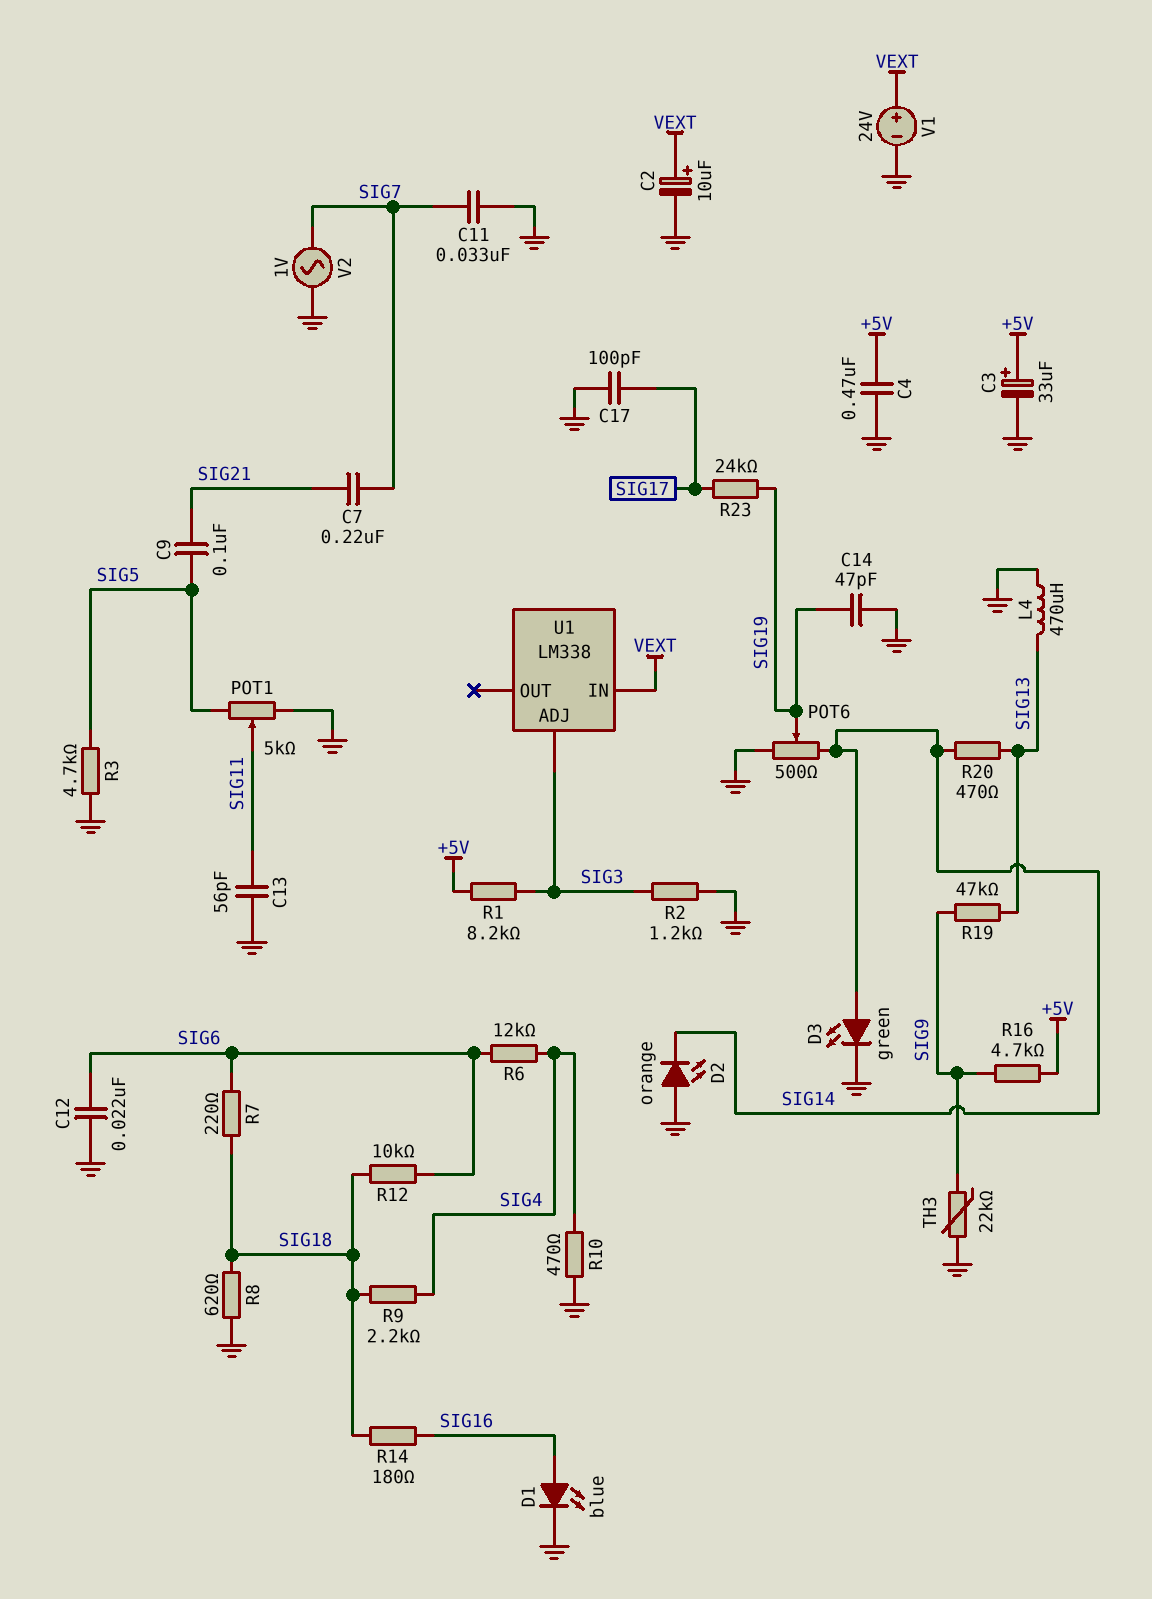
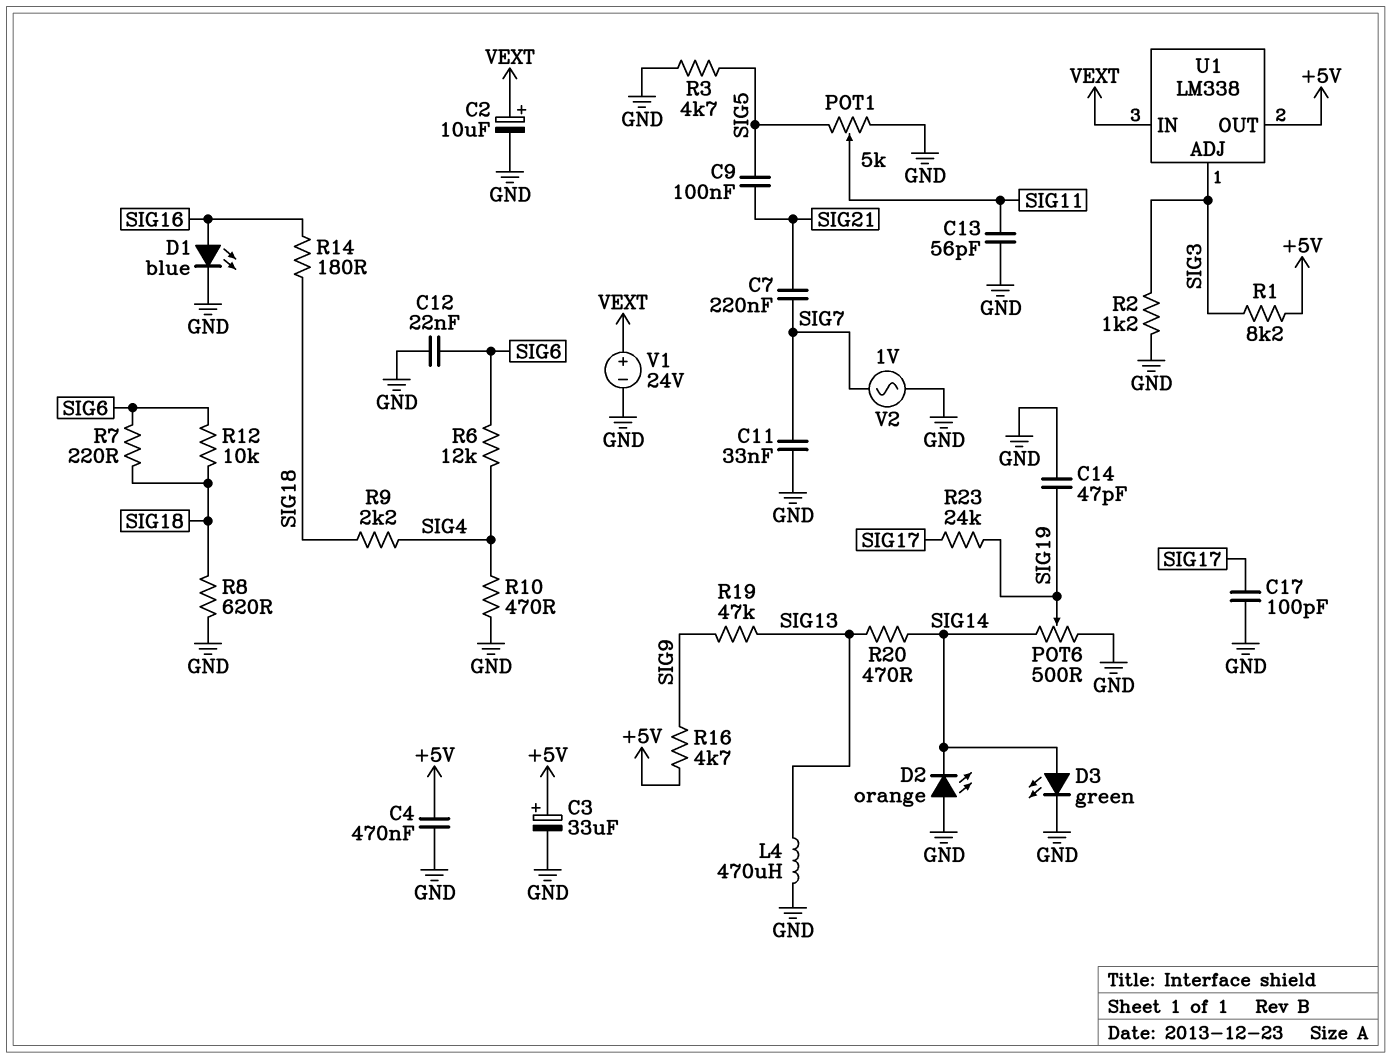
TH3: 22k (GND, SIG9) -> none
U1 pin OUT: none -> +5V

